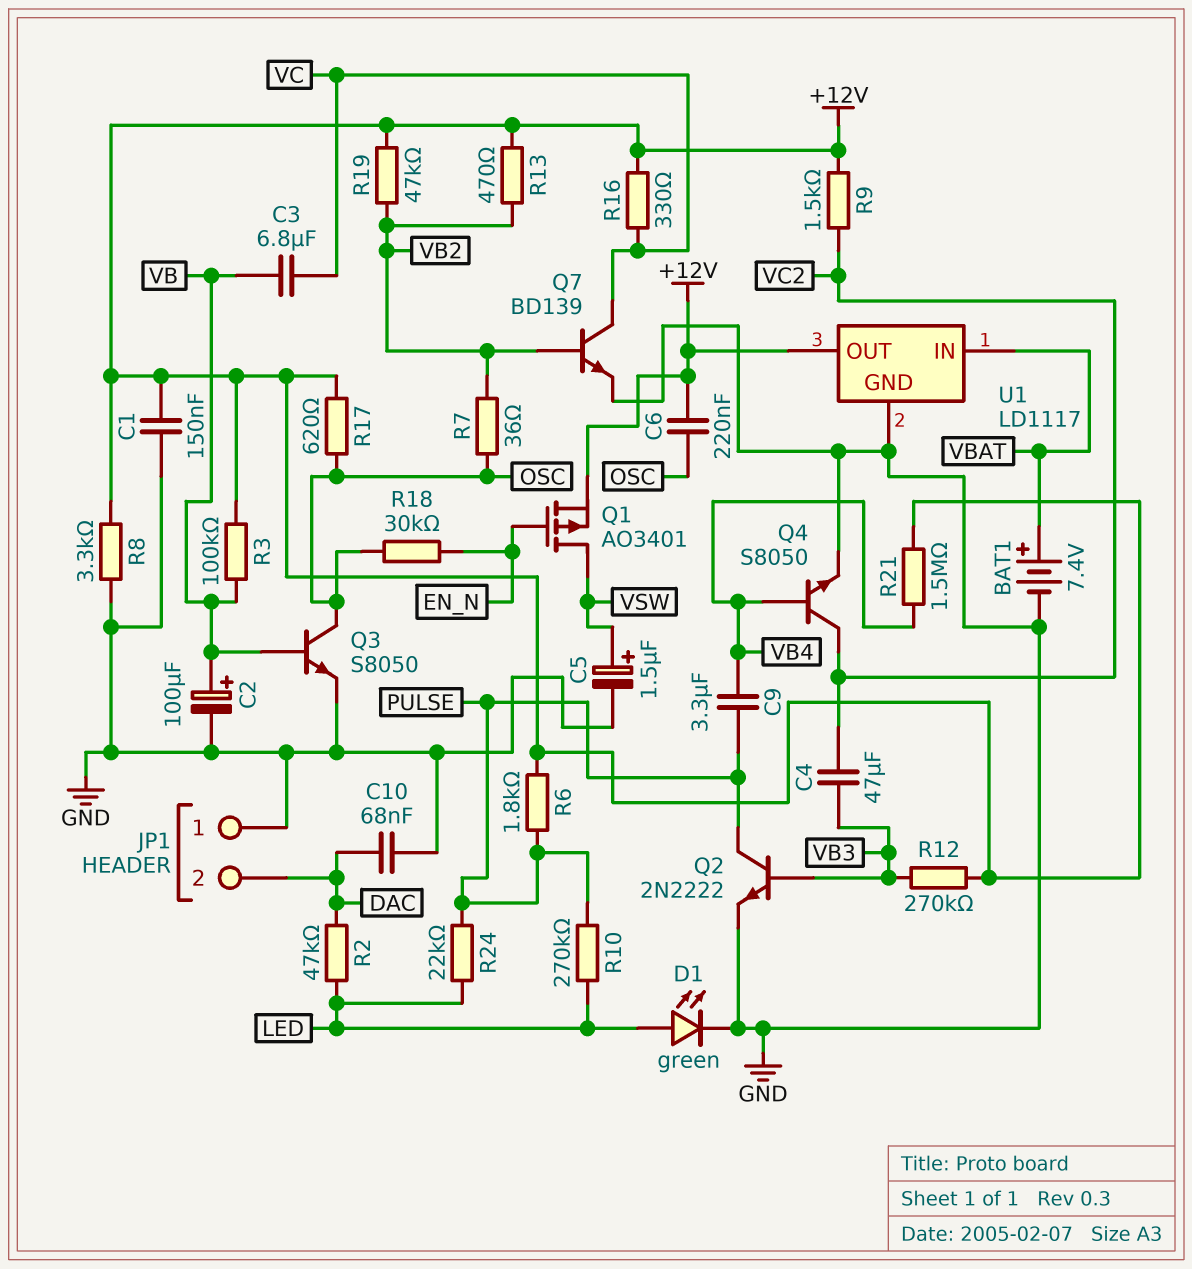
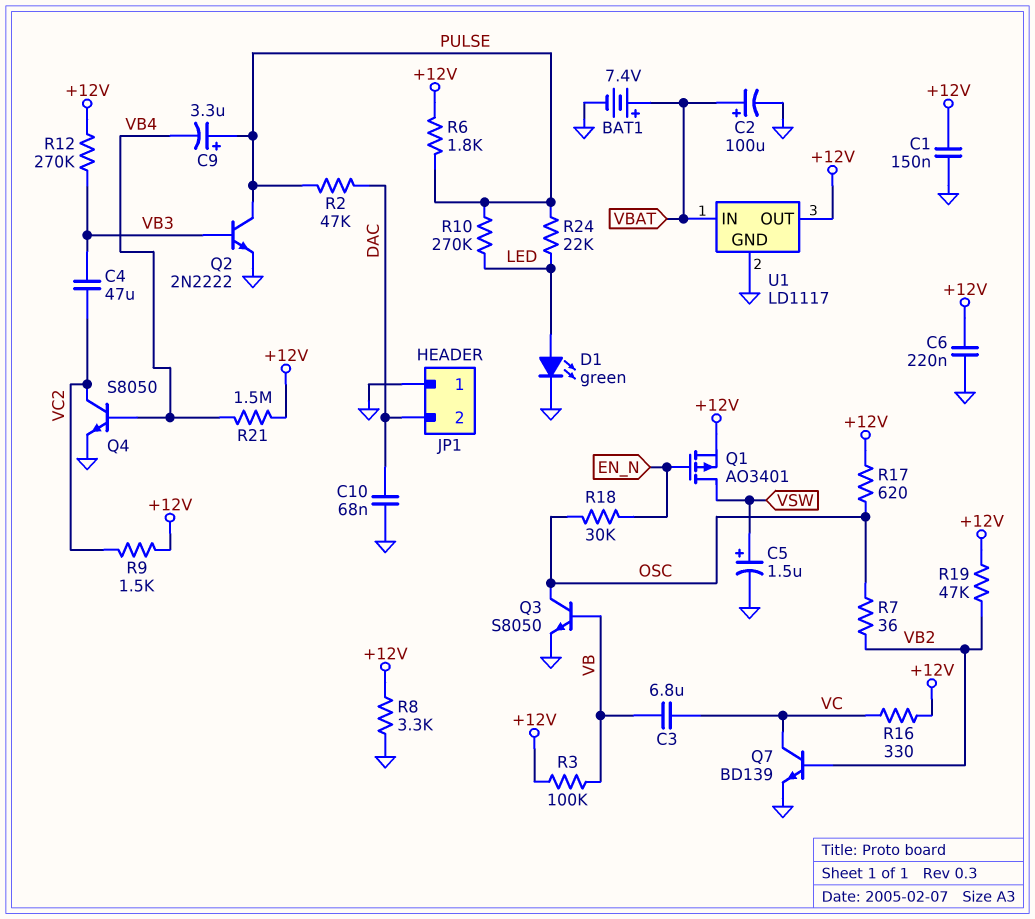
C2: 100uF (plus VB, minus GND) -> 100uF (plus VBAT, minus GND)
C6: 220nF (+12V, OSC) -> 220nF (+12V, GND)
C9: 3.3uF (PULSE, VB4) -> 3.3uF (plus PULSE, minus VB4)
R2: 47k (DAC, LED) -> 47k (DAC, PULSE)
R13: 470 (+12V, VB2) -> none

